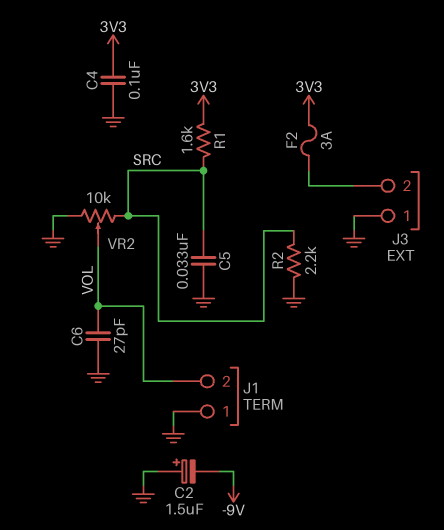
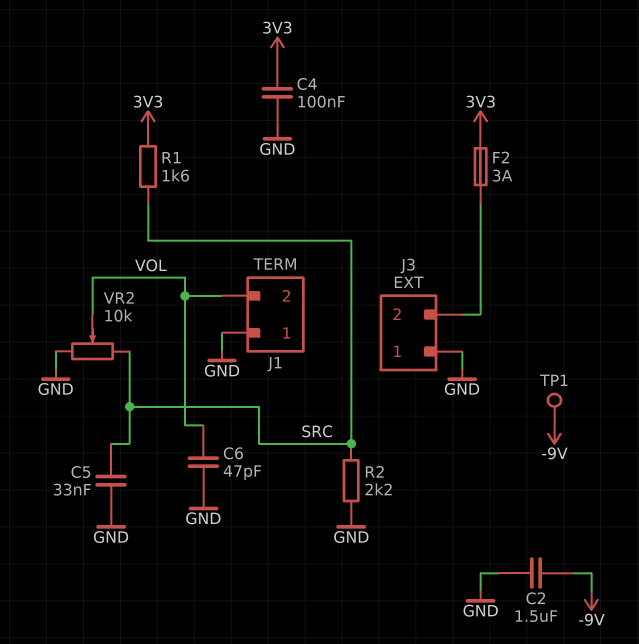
C2: 1.5uF (plus GND, minus -9V) -> 1.5uF (-9V, GND)
C6: 27pF (GND, VOL) -> 47pF (GND, VOL)
TP1: none -> test point (-9V)

